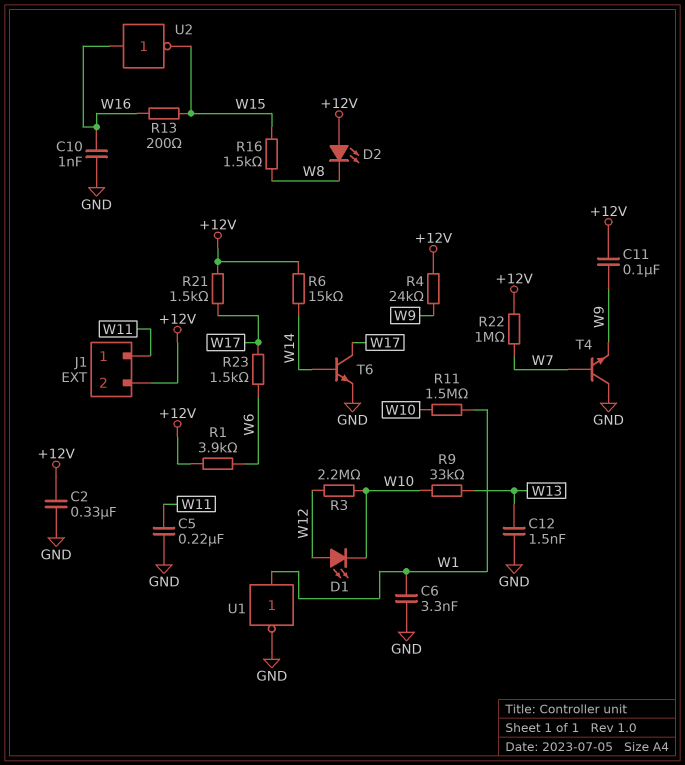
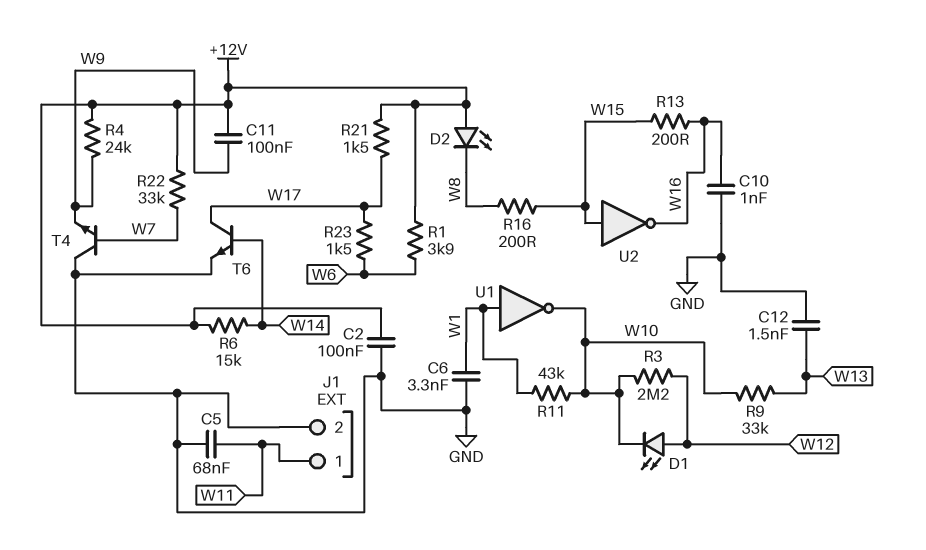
C2: 330nF (+12V, GND) -> 100nF (+12V, GND)
C5: 220nF (GND, W11) -> 68nF (GND, W11)
J1 pin 2: +12V -> GND
R11: 1.5M (W1, W10) -> 43k (W1, W10)
R16: 1.5k (W8, W15) -> 200 (W8, W15)
R22: 1M (+12V, W7) -> 33k (+12V, W7)
U1: NOT (in W1, out GND) -> NOT (in W1, out W10)
U2: NOT (in W16, out W15) -> NOT (in W15, out W16)

